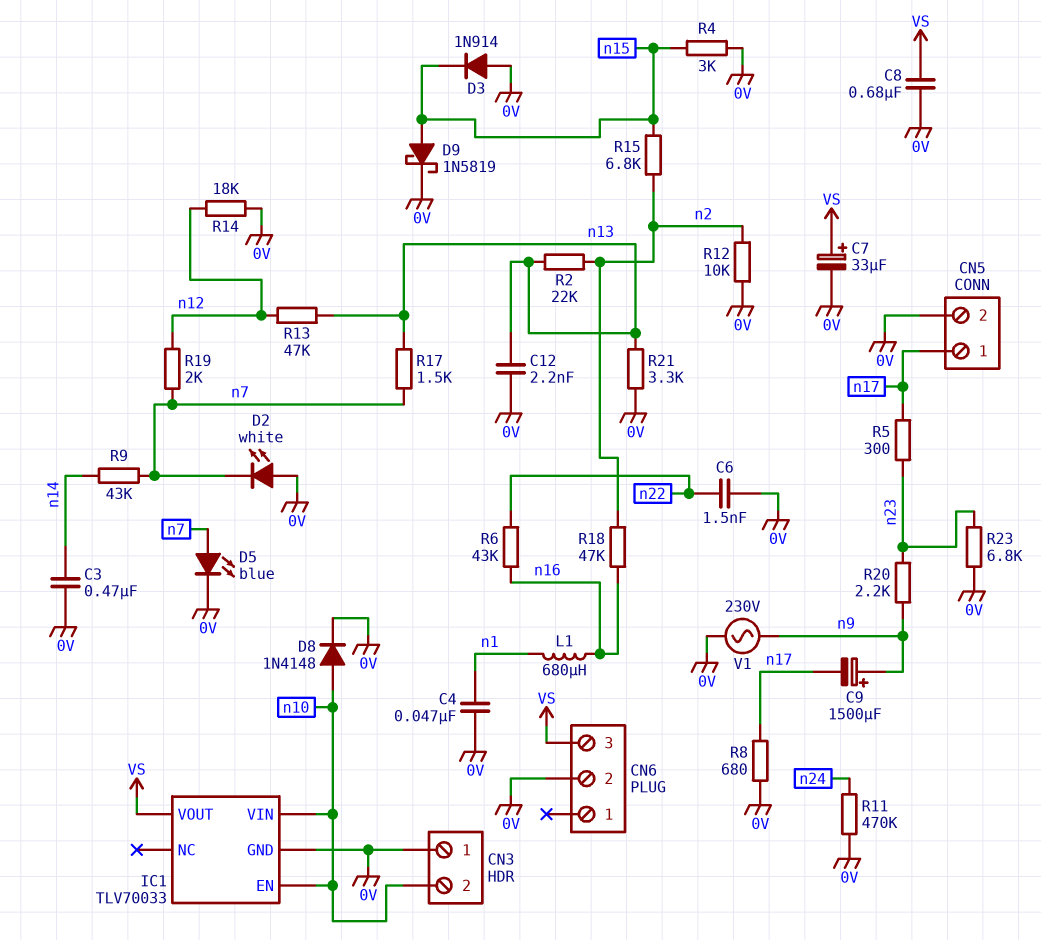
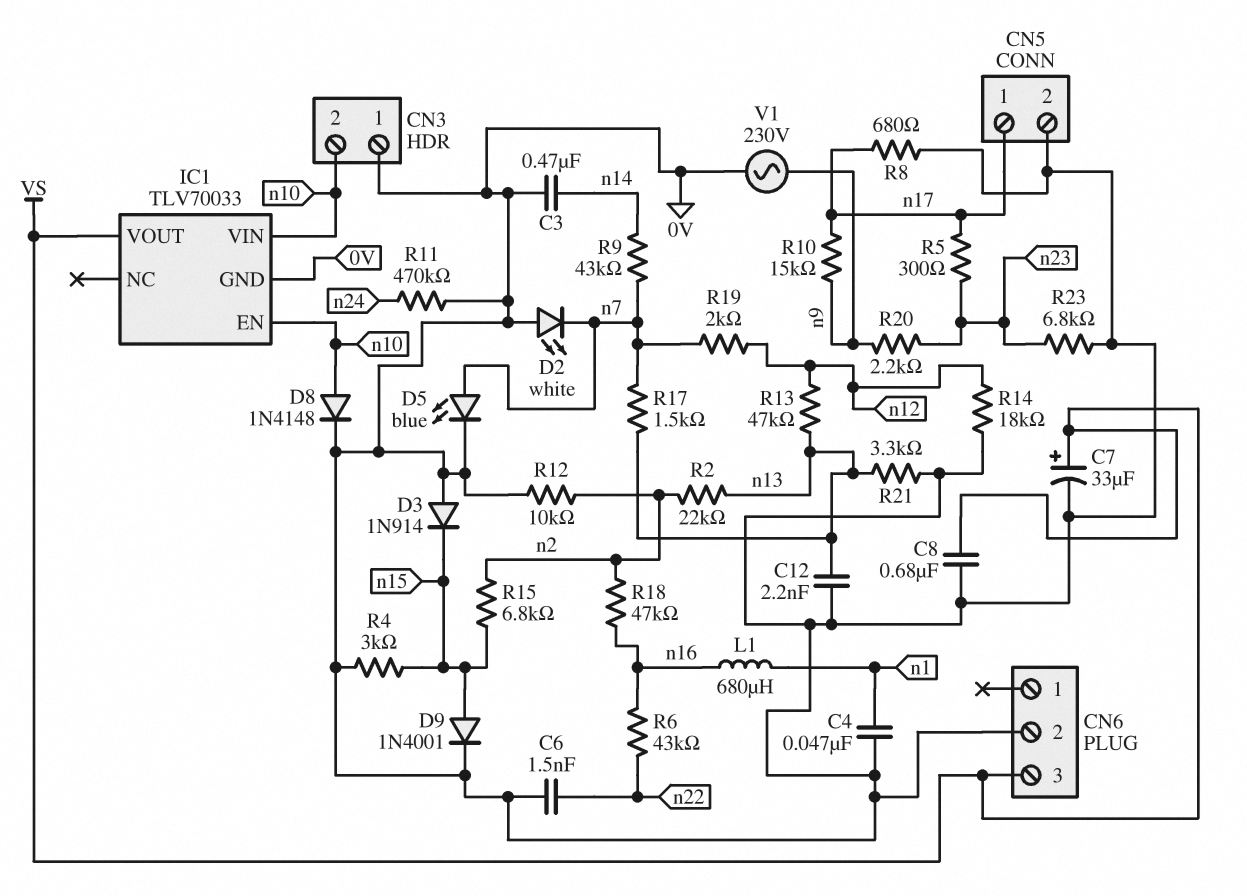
C9: 1500uF (plus n9, minus n17) -> none
D9: schottky 1N5819 (A n15, K 0V) -> diode 1N4001 (A n15, K 0V)
R10: none -> 15k (n9, n17)

